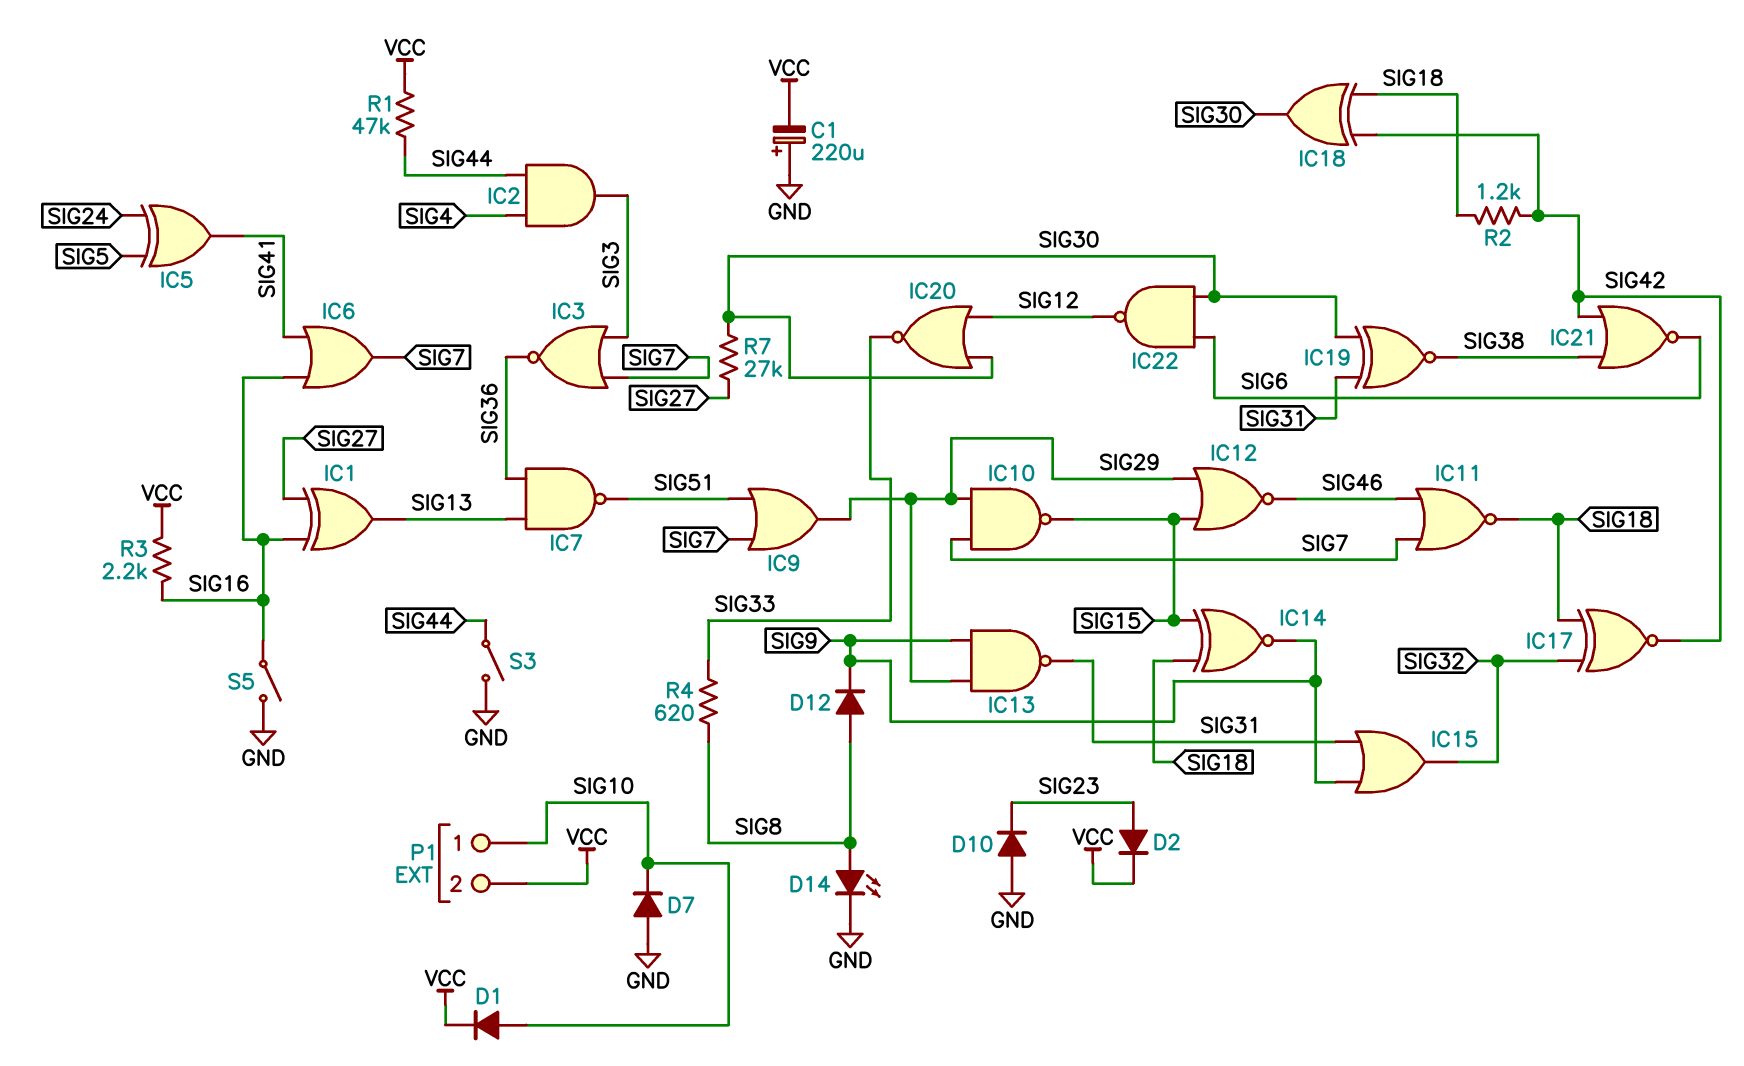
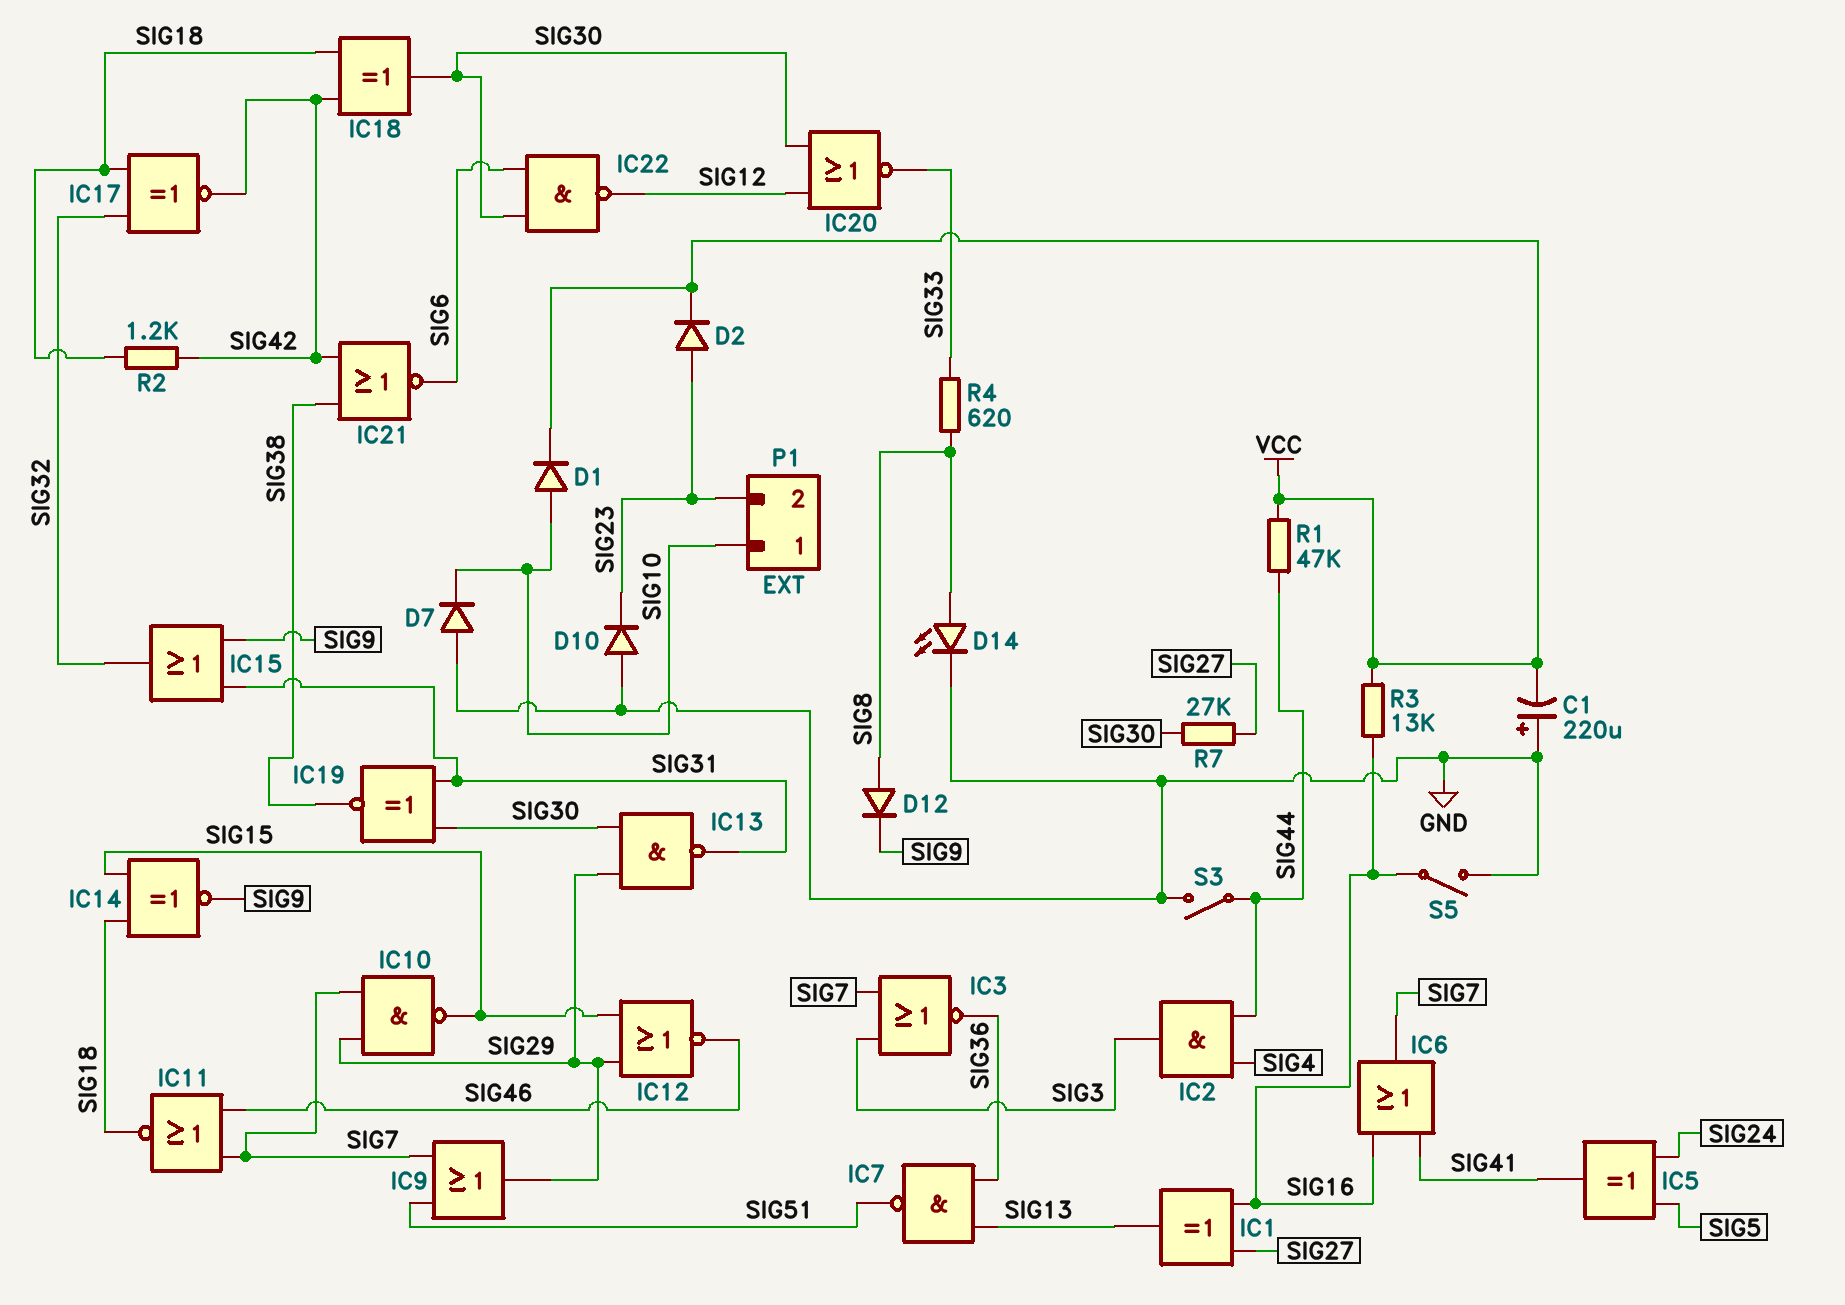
IC13: NAND (in SIG9, in SIG29, out SIG31) -> NAND (in SIG29, in SIG30, out SIG31)
P1 pin 2: VCC -> SIG23
R3: 2.2k (SIG16, VCC) -> 13k (SIG16, VCC)

